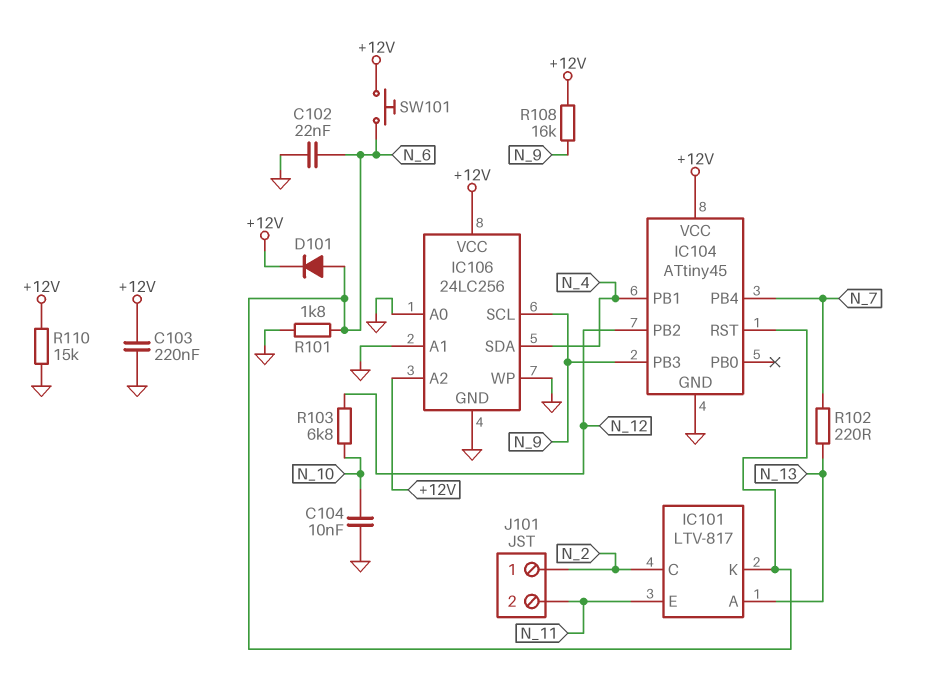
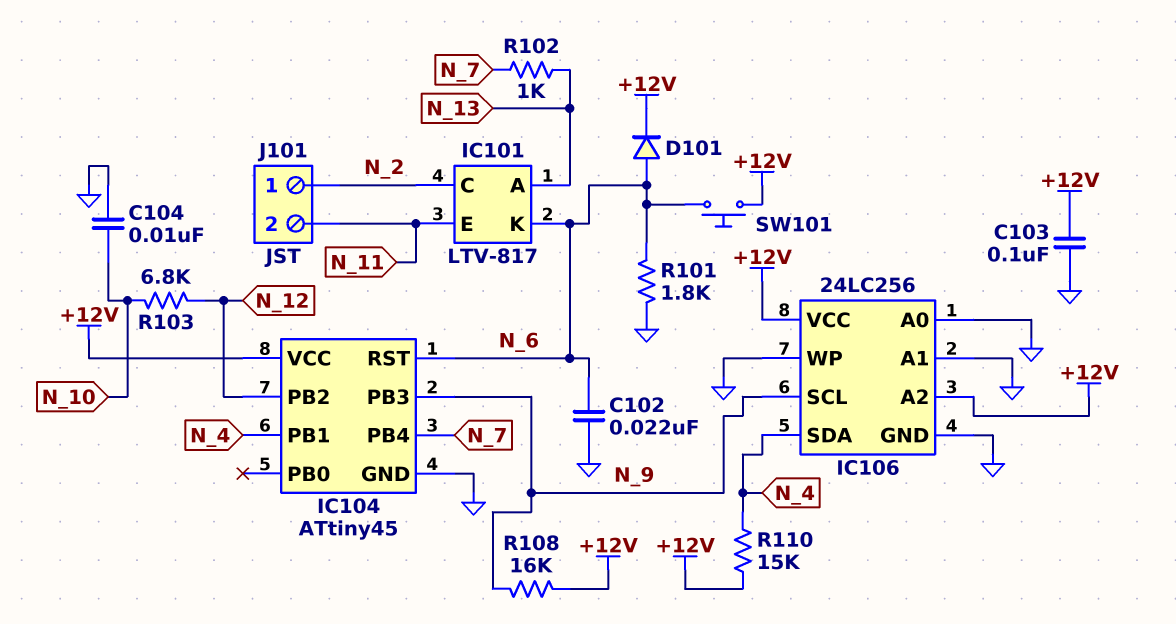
C103: 220nF (+12V, GND) -> 100nF (+12V, GND)
R102: 220 (N_7, N_13) -> 1k (N_7, N_13)
R110: 15k (+12V, GND) -> 15k (+12V, N_4)

